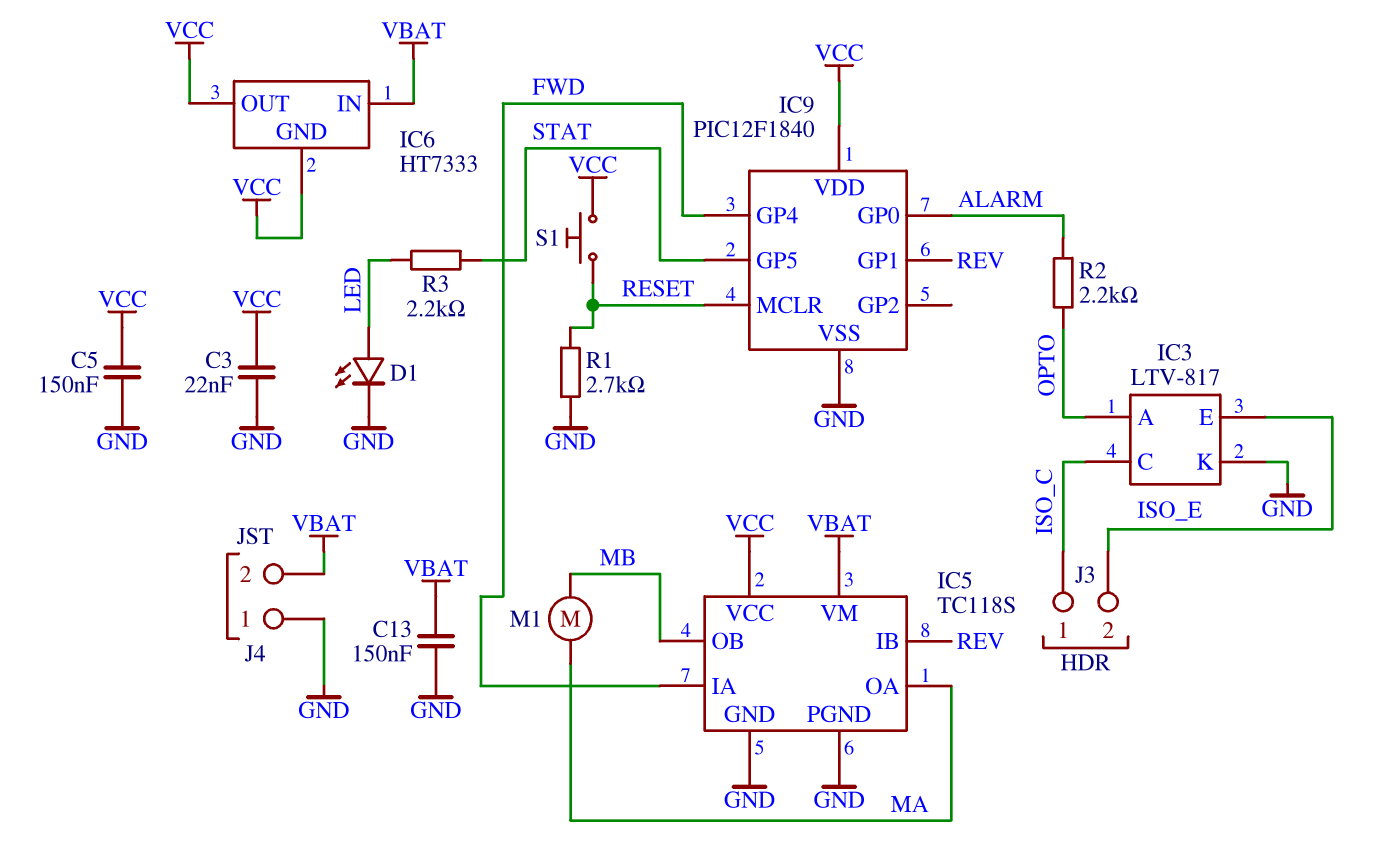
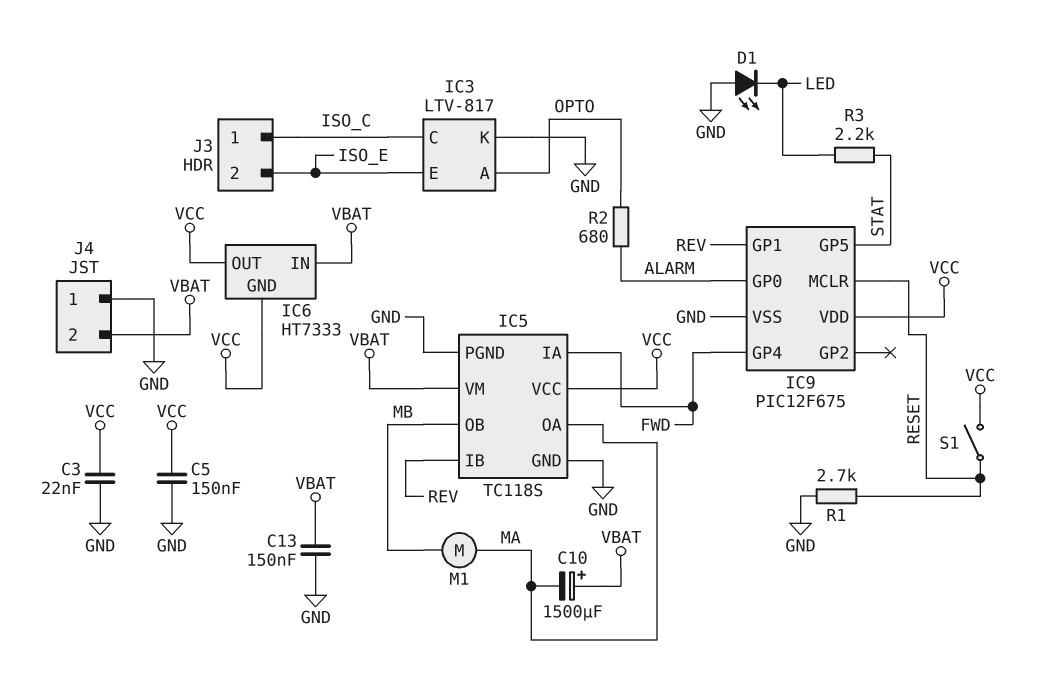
C10: none -> 1500uF (plus VBAT, minus MA)
D1: LED (A LED, K GND) -> LED (A GND, K LED)
IC9: PIC12F1840 -> PIC12F675
R2: 2.2k (ALARM, OPTO) -> 680 (ALARM, OPTO)
S1: button (RESET, VCC) -> switch (RESET, VCC)

